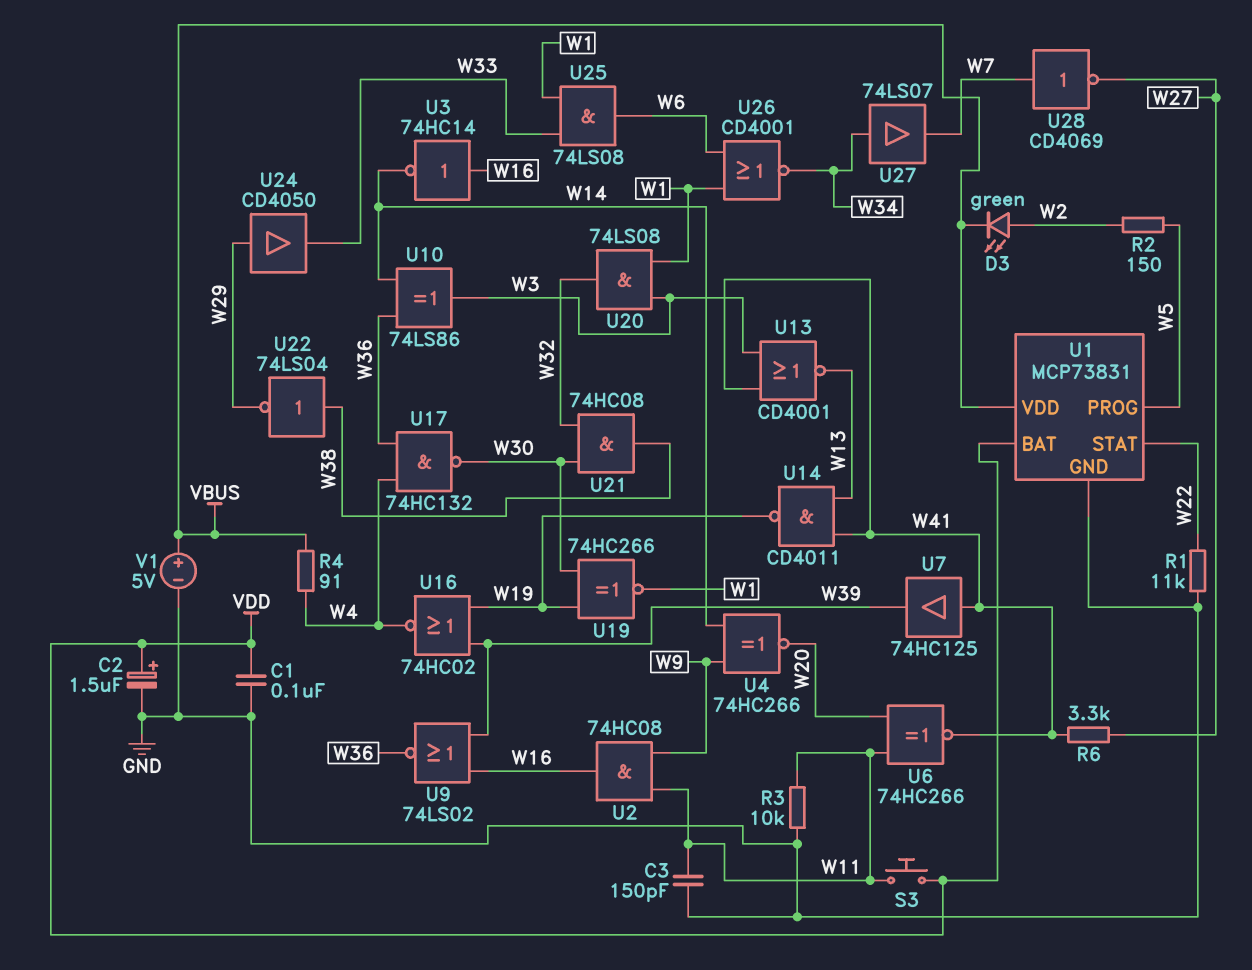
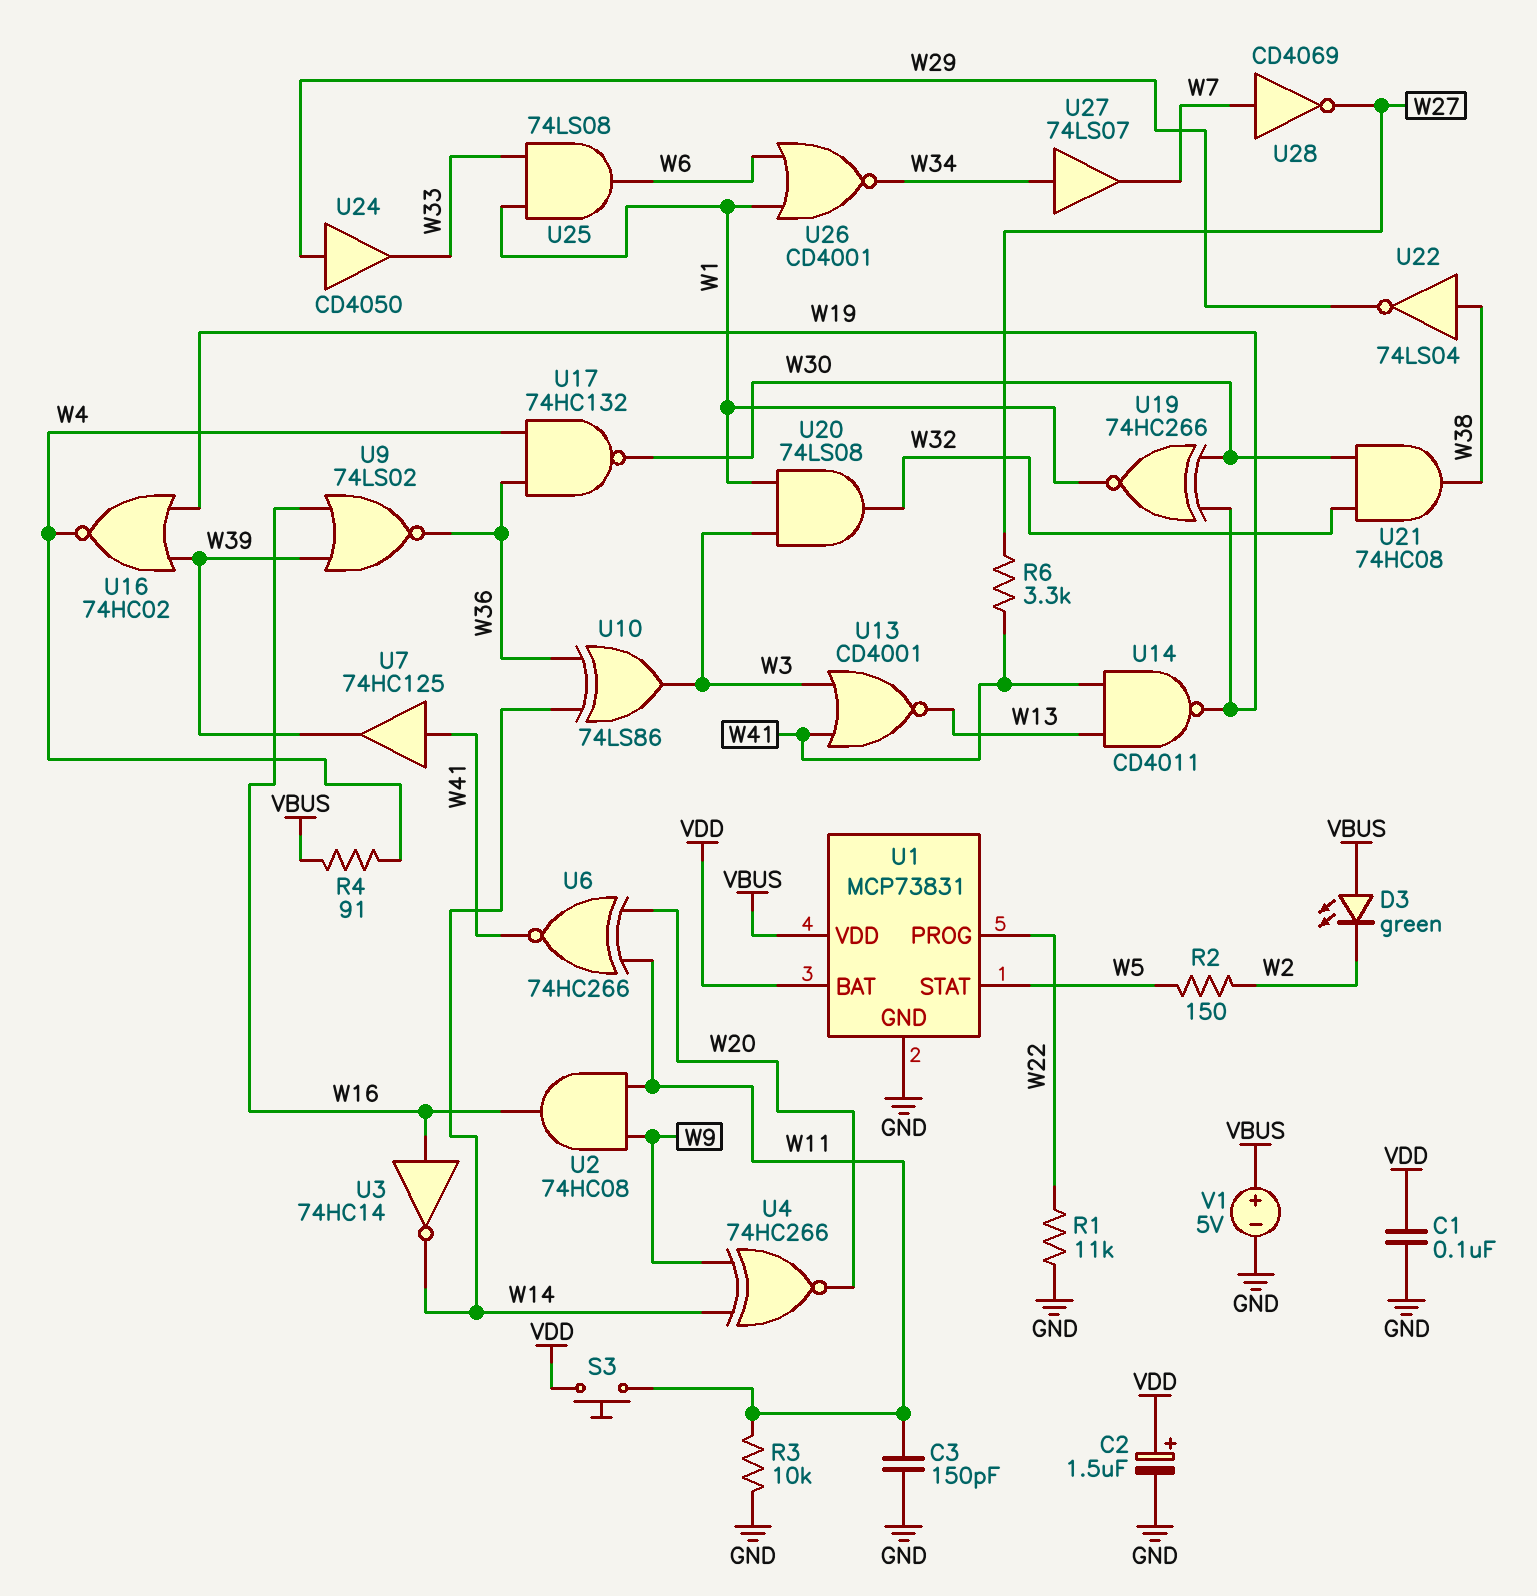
D3: LED green (A W2, K VBUS) -> LED green (A VBUS, K W2)
U1 pin PROG: W5 -> W22
U1 pin STAT: W22 -> W5

